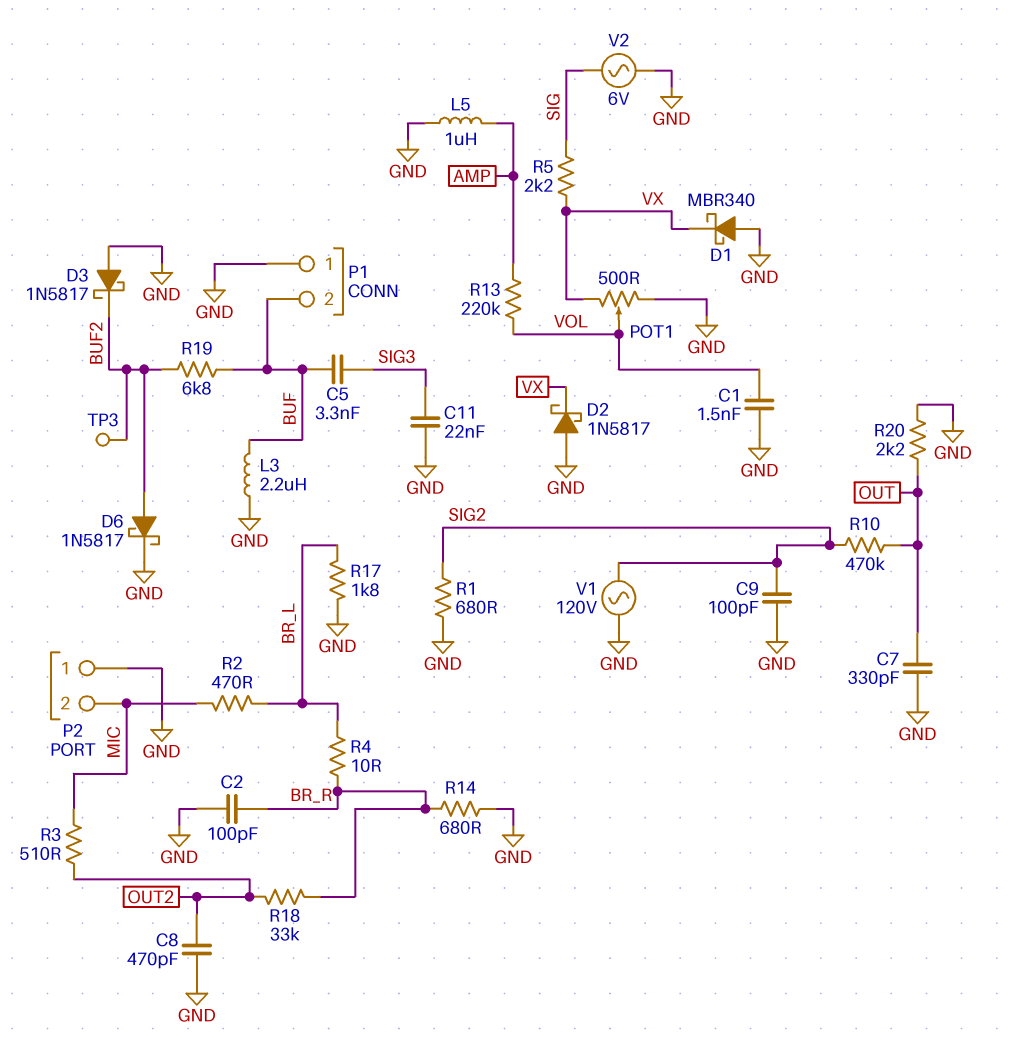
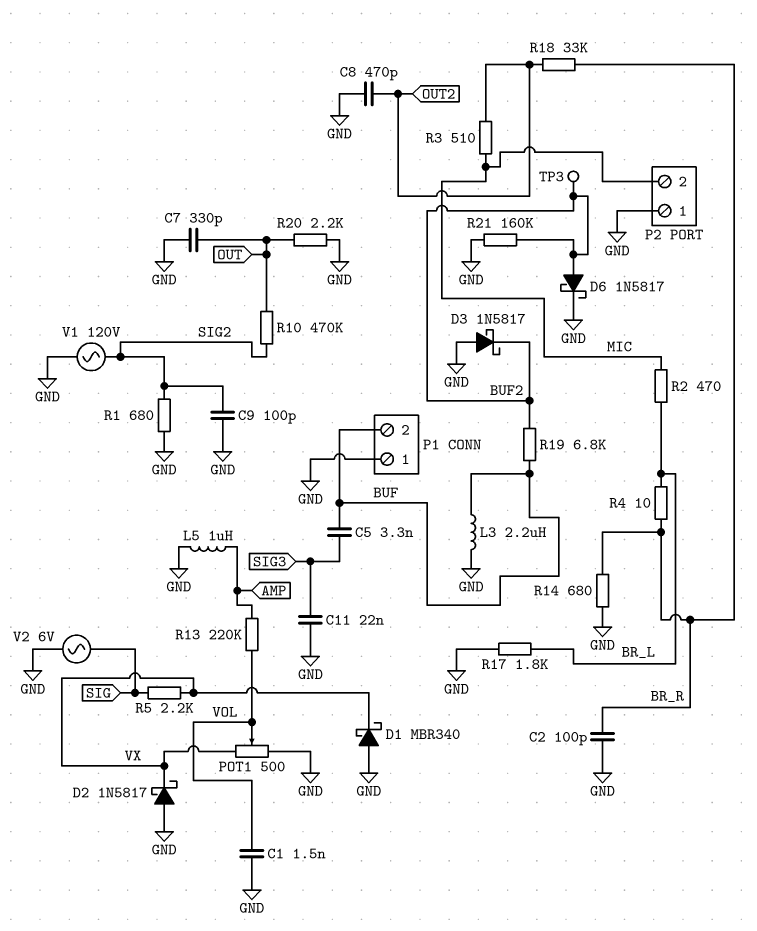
R21: none -> 160k (BUF2, GND)

